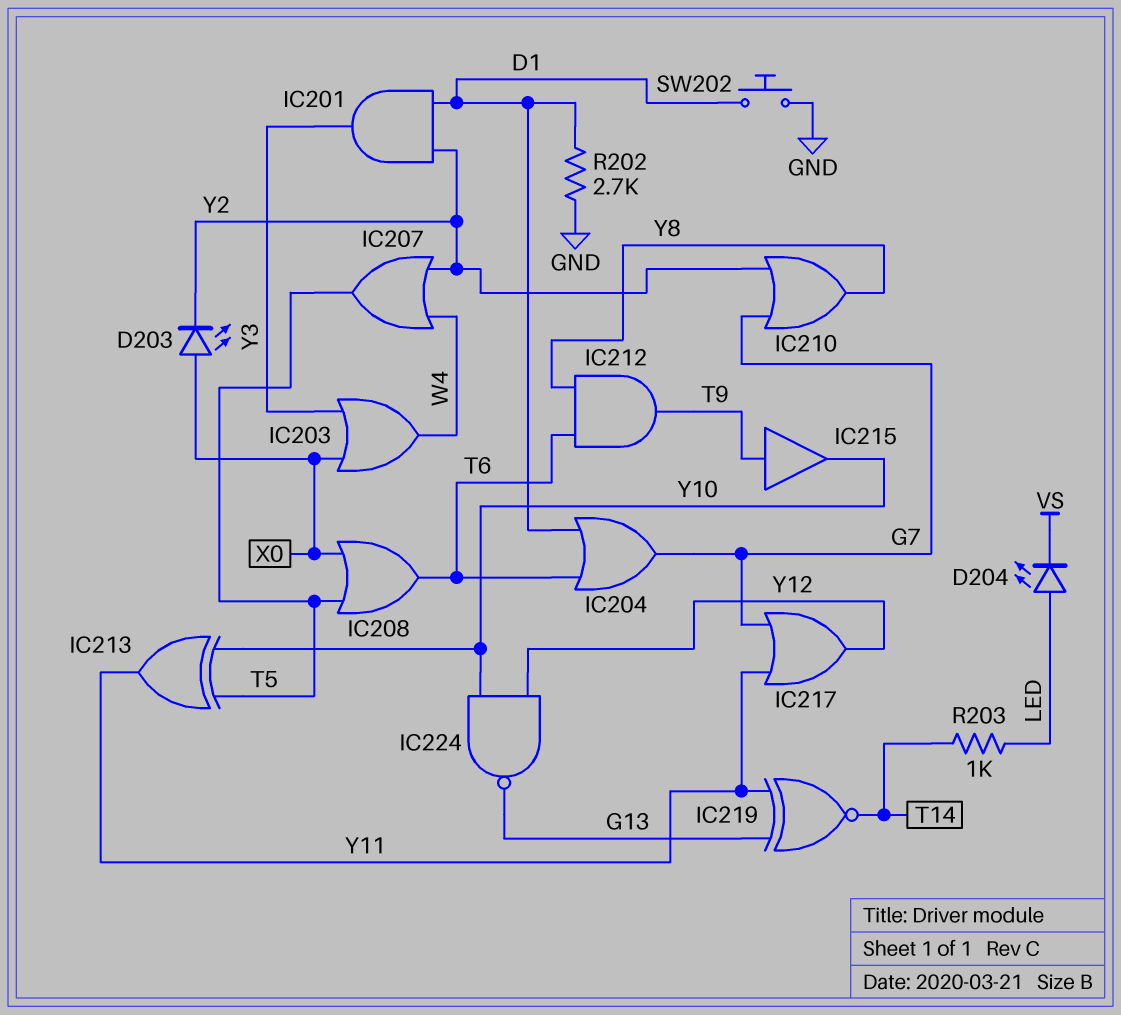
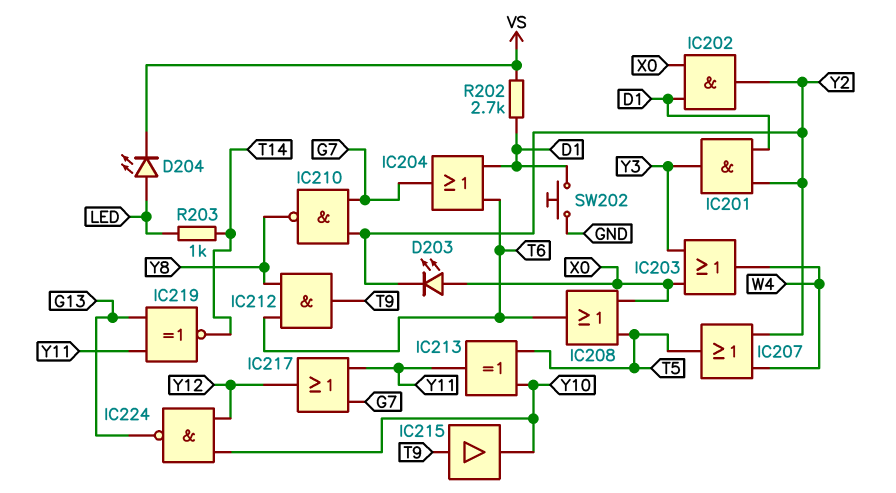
IC202: none -> AND (in D1, in X0, out Y2)
IC210: OR (in G7, in Y2, out Y8) -> NAND (in G7, in Y2, out Y8)
R202: 2.7k (D1, GND) -> 2.7k (D1, VS)

